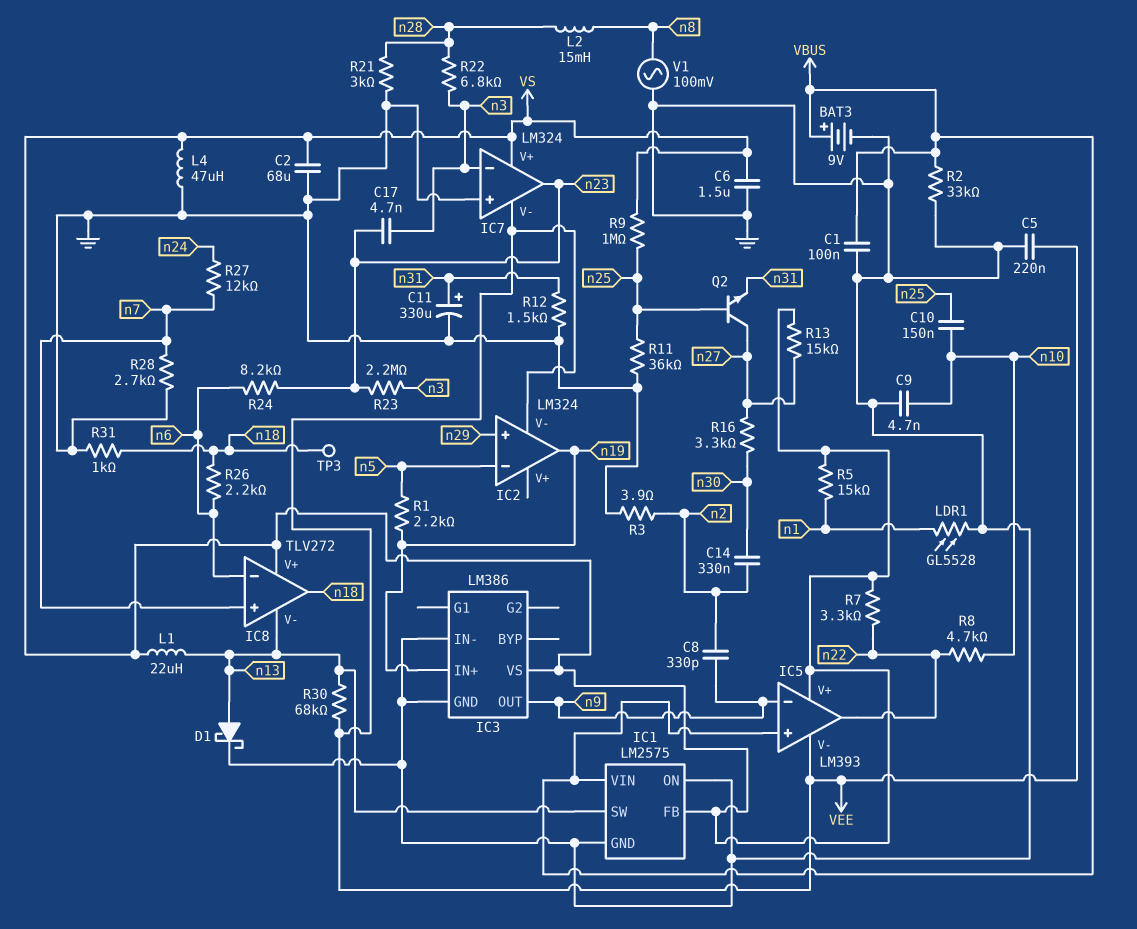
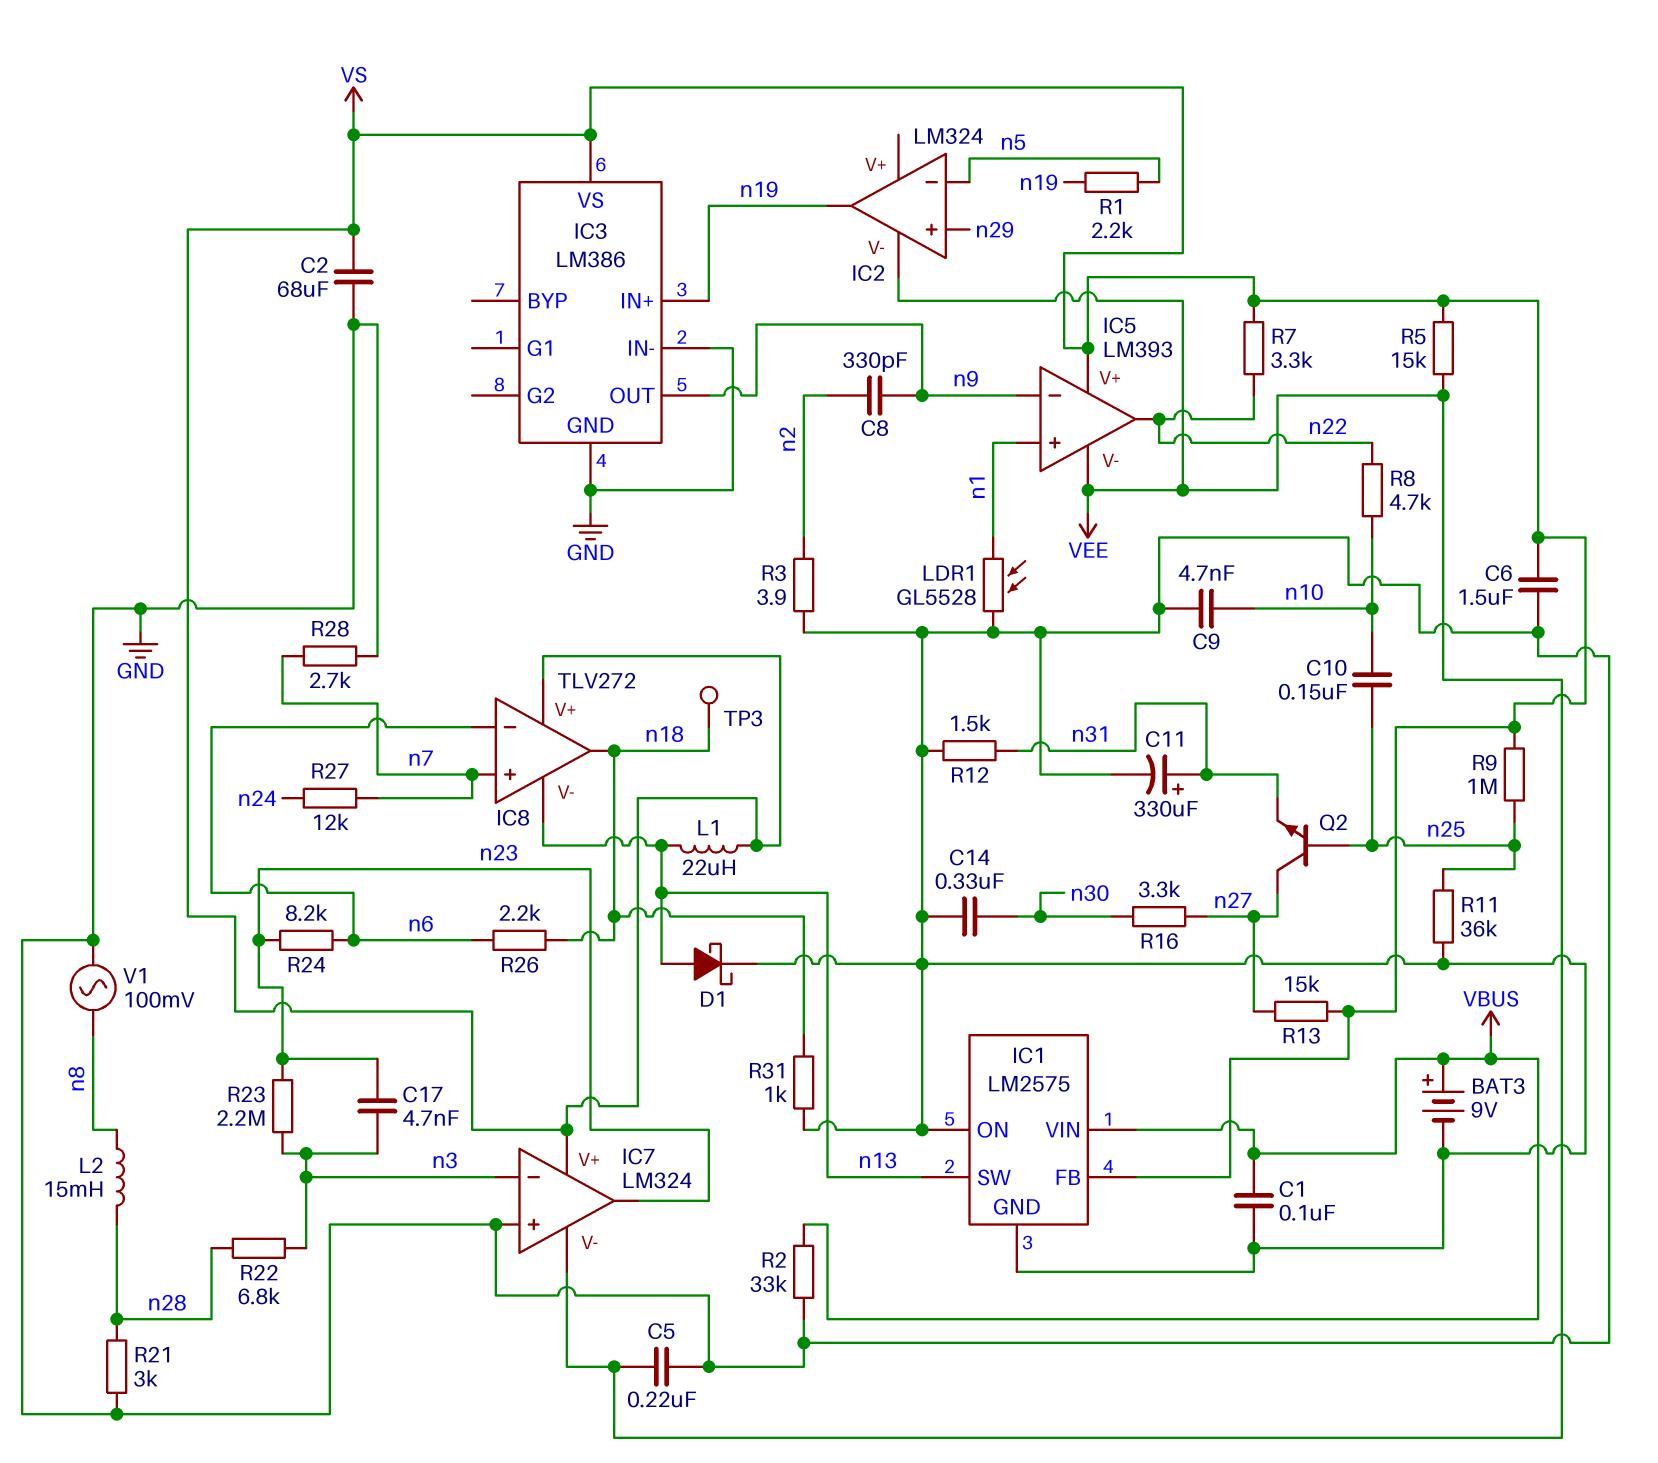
C14: 330nF (n2, n30) -> 330nF (GND, n30)
IC5 pin in+: VBUS -> n1
L4: 47uH (GND, VS) -> none
R5: 15k (VS, n1) -> 15k (VEE, VS)
R30: 68k (VEE, n13) -> none

